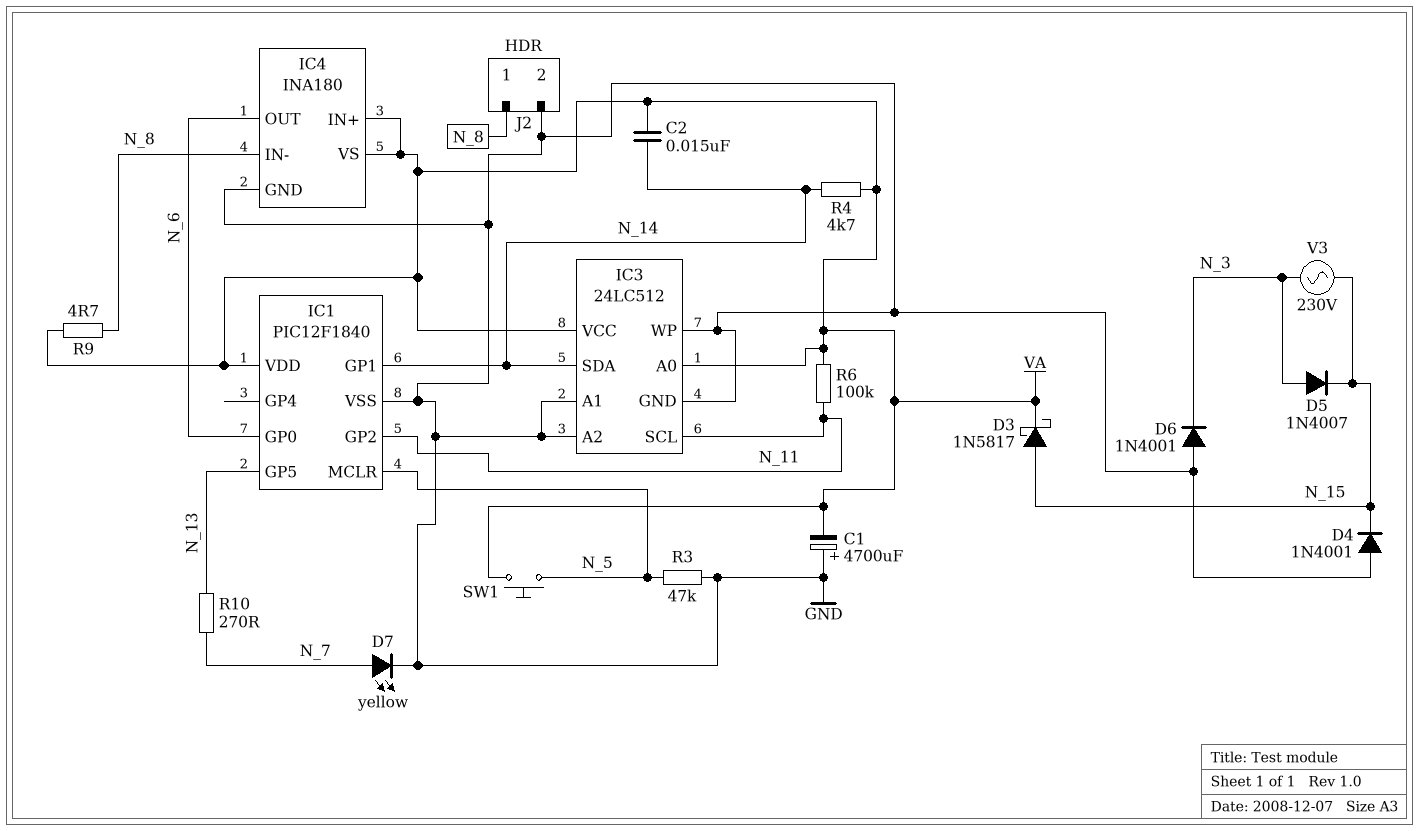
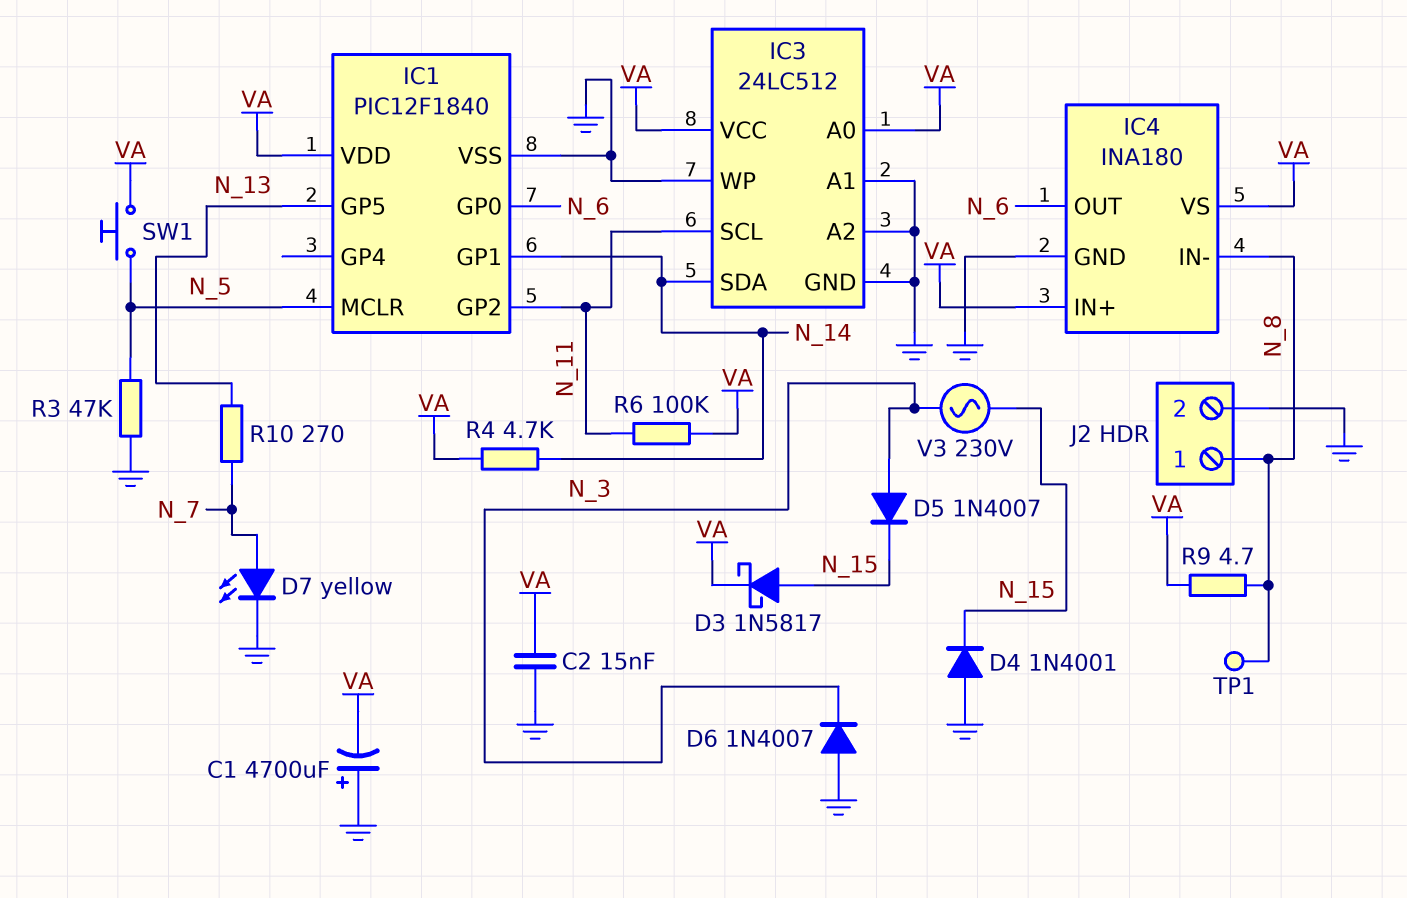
C2: 15nF (N_14, VA) -> 15nF (GND, VA)
D6: diode 1N4001 (A GND, K N_3) -> diode 1N4007 (A GND, K N_3)
TP1: none -> test point (N_8)

